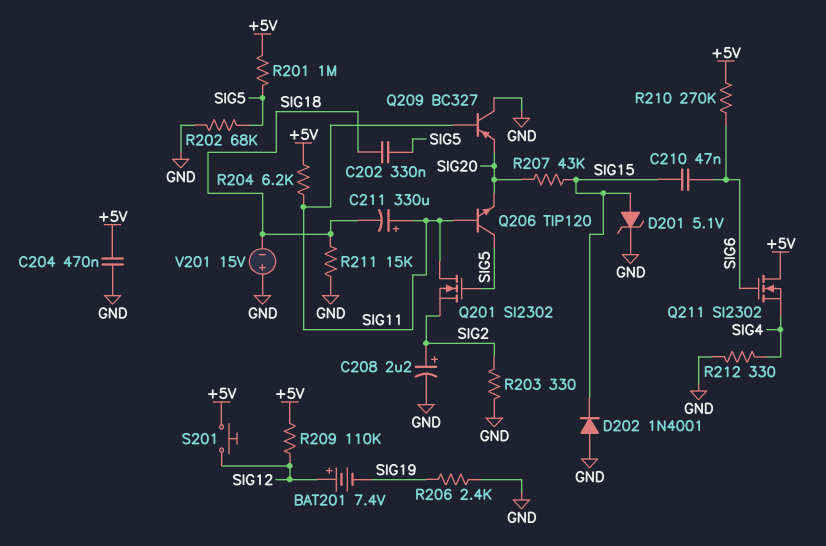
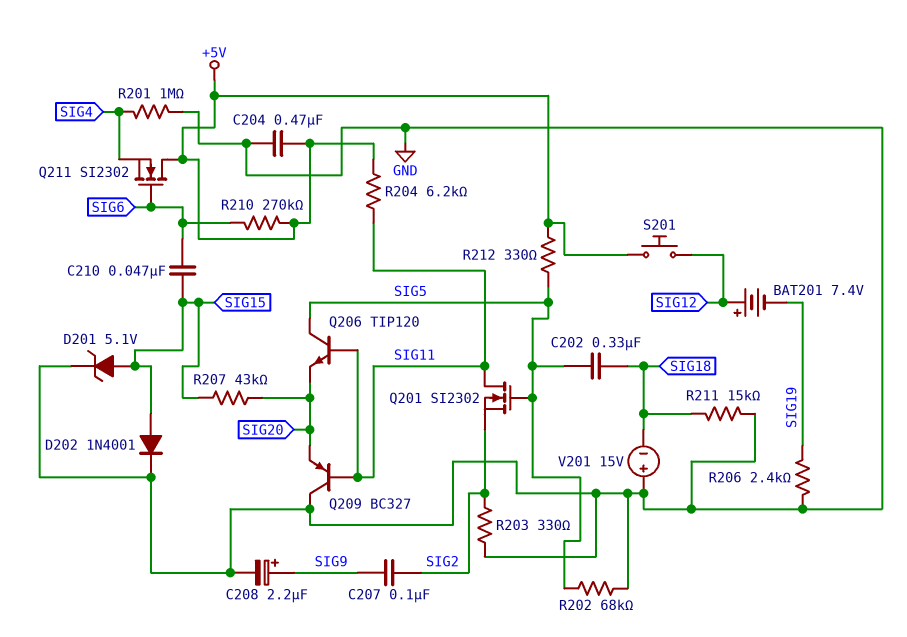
C207: none -> 100nF (SIG2, SIG9)
C208: 2.2uF (plus SIG2, minus GND) -> 2.2uF (plus SIG9, minus GND)
C211: 330uF (plus SIG11, minus SIG18) -> none
D202: diode 1N4001 (A GND, K SIG15) -> diode 1N4001 (A SIG15, K GND)
R201: 1M (+5V, SIG5) -> 1M (GND, SIG4)
R209: 110k (+5V, SIG12) -> none
R212: 330 (GND, SIG4) -> 330 (+5V, SIG5)

